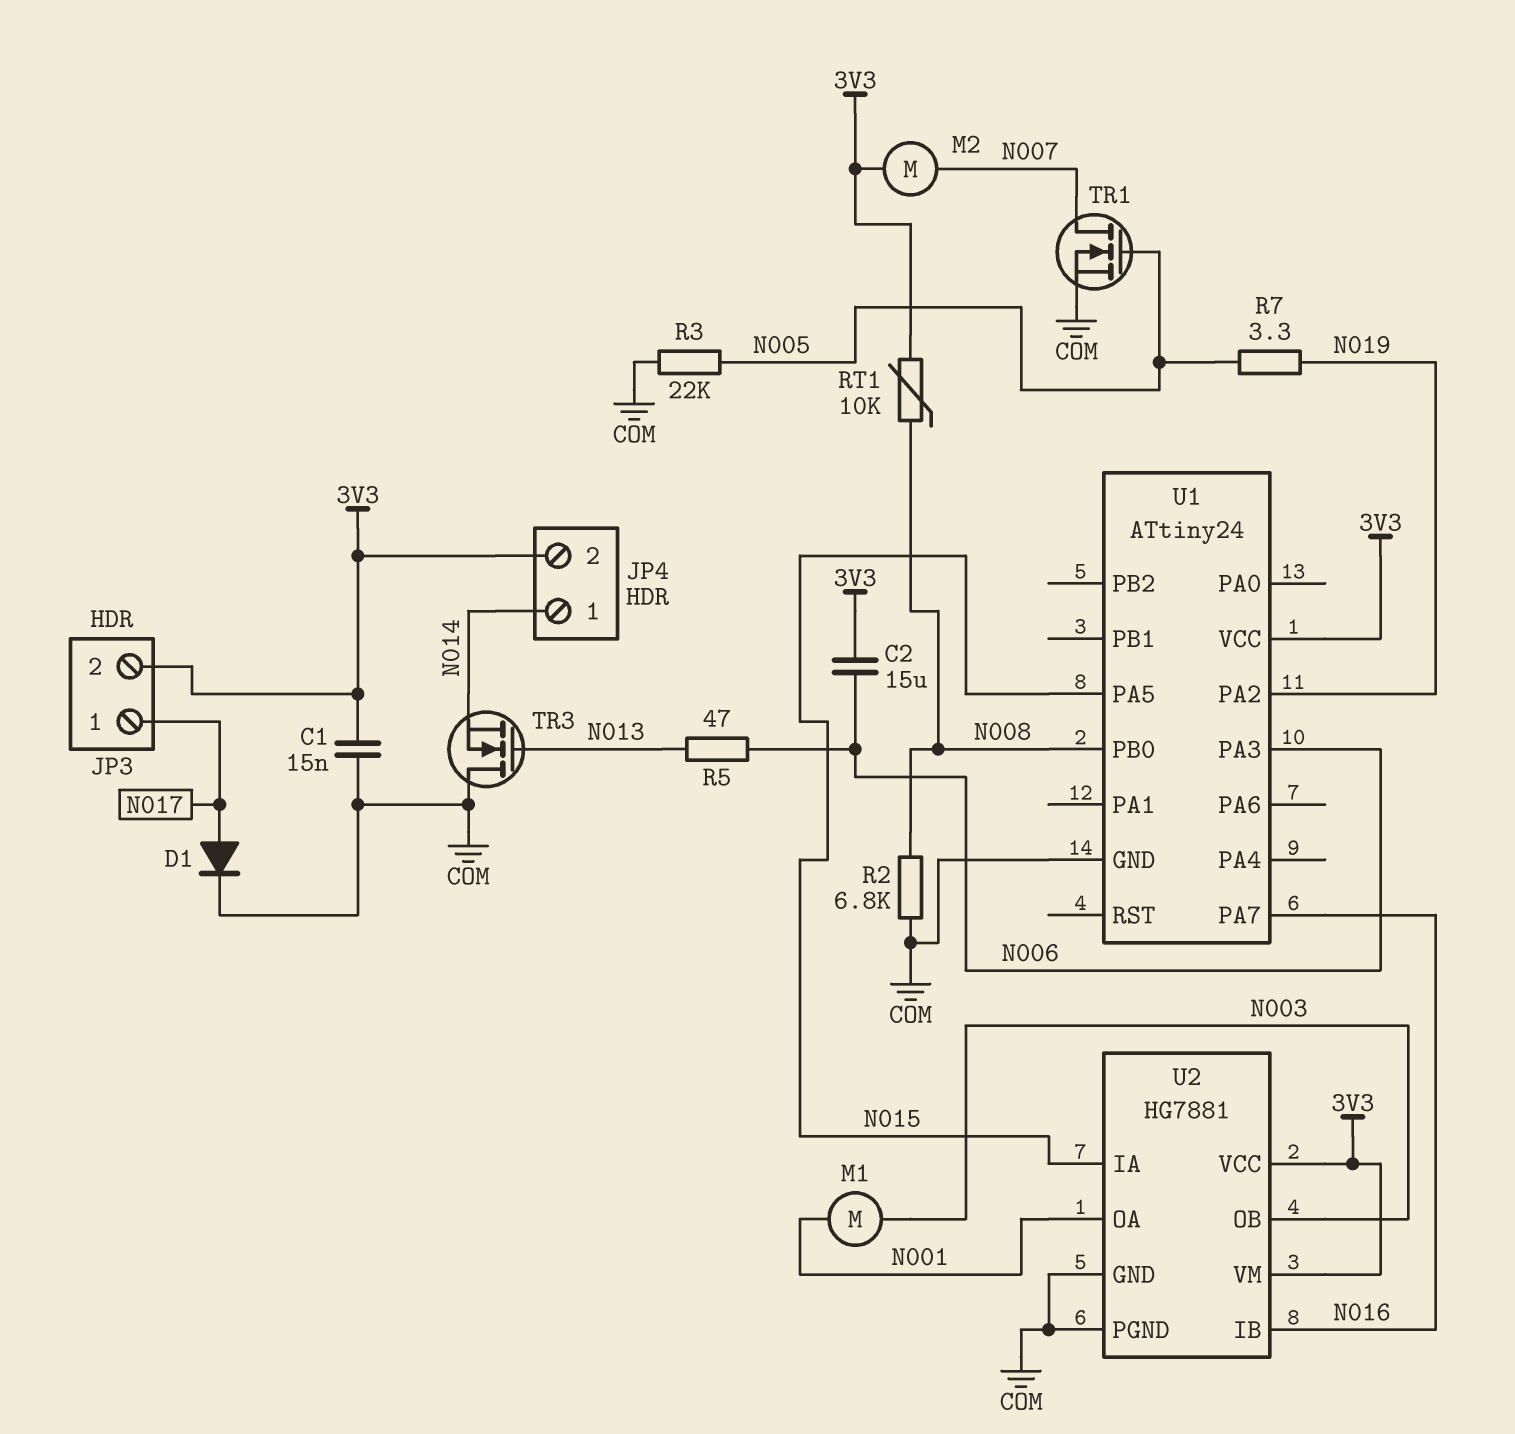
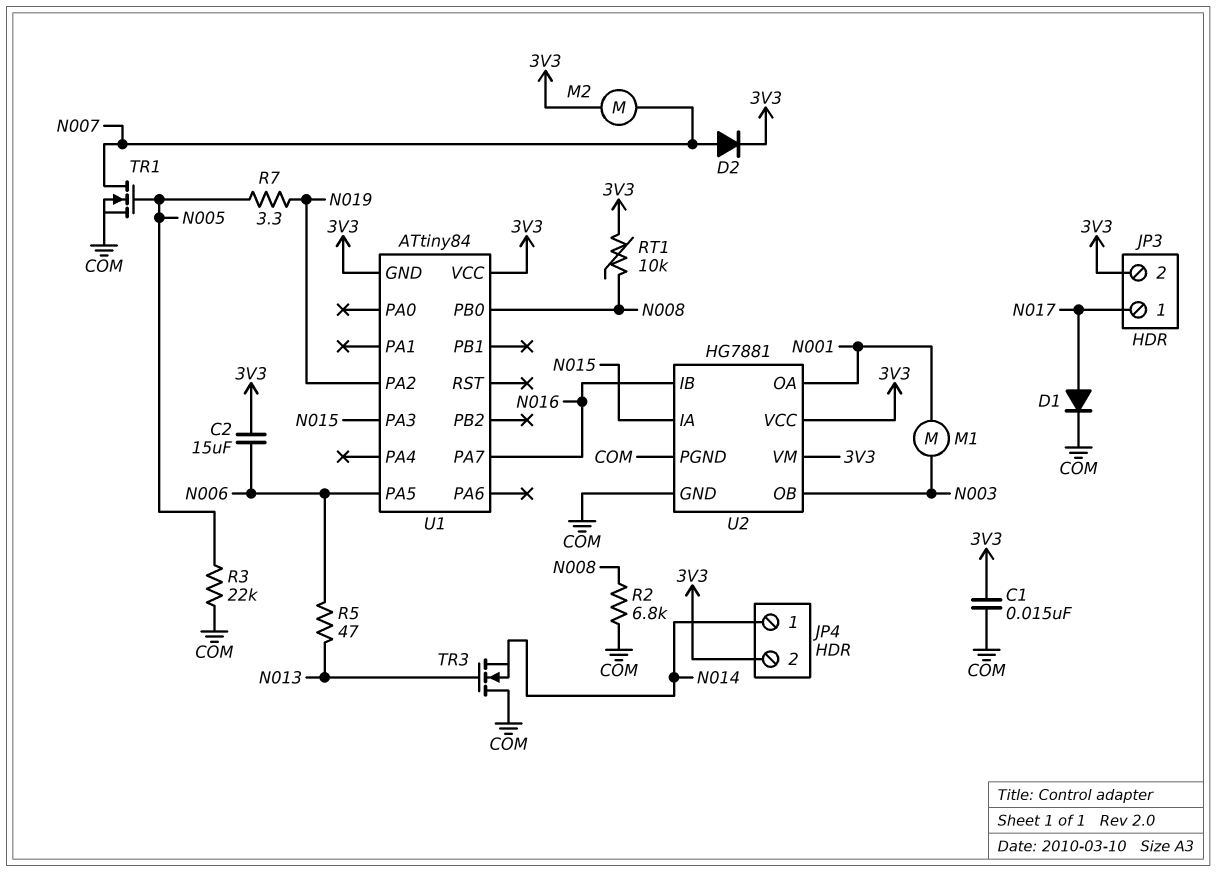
D2: none -> diode (A N007, K 3V3)
U1: ATtiny24 -> ATtiny84
U1 pin GND: COM -> 3V3
U1 pin PA3: N006 -> N015
U1 pin PA5: N015 -> N006

